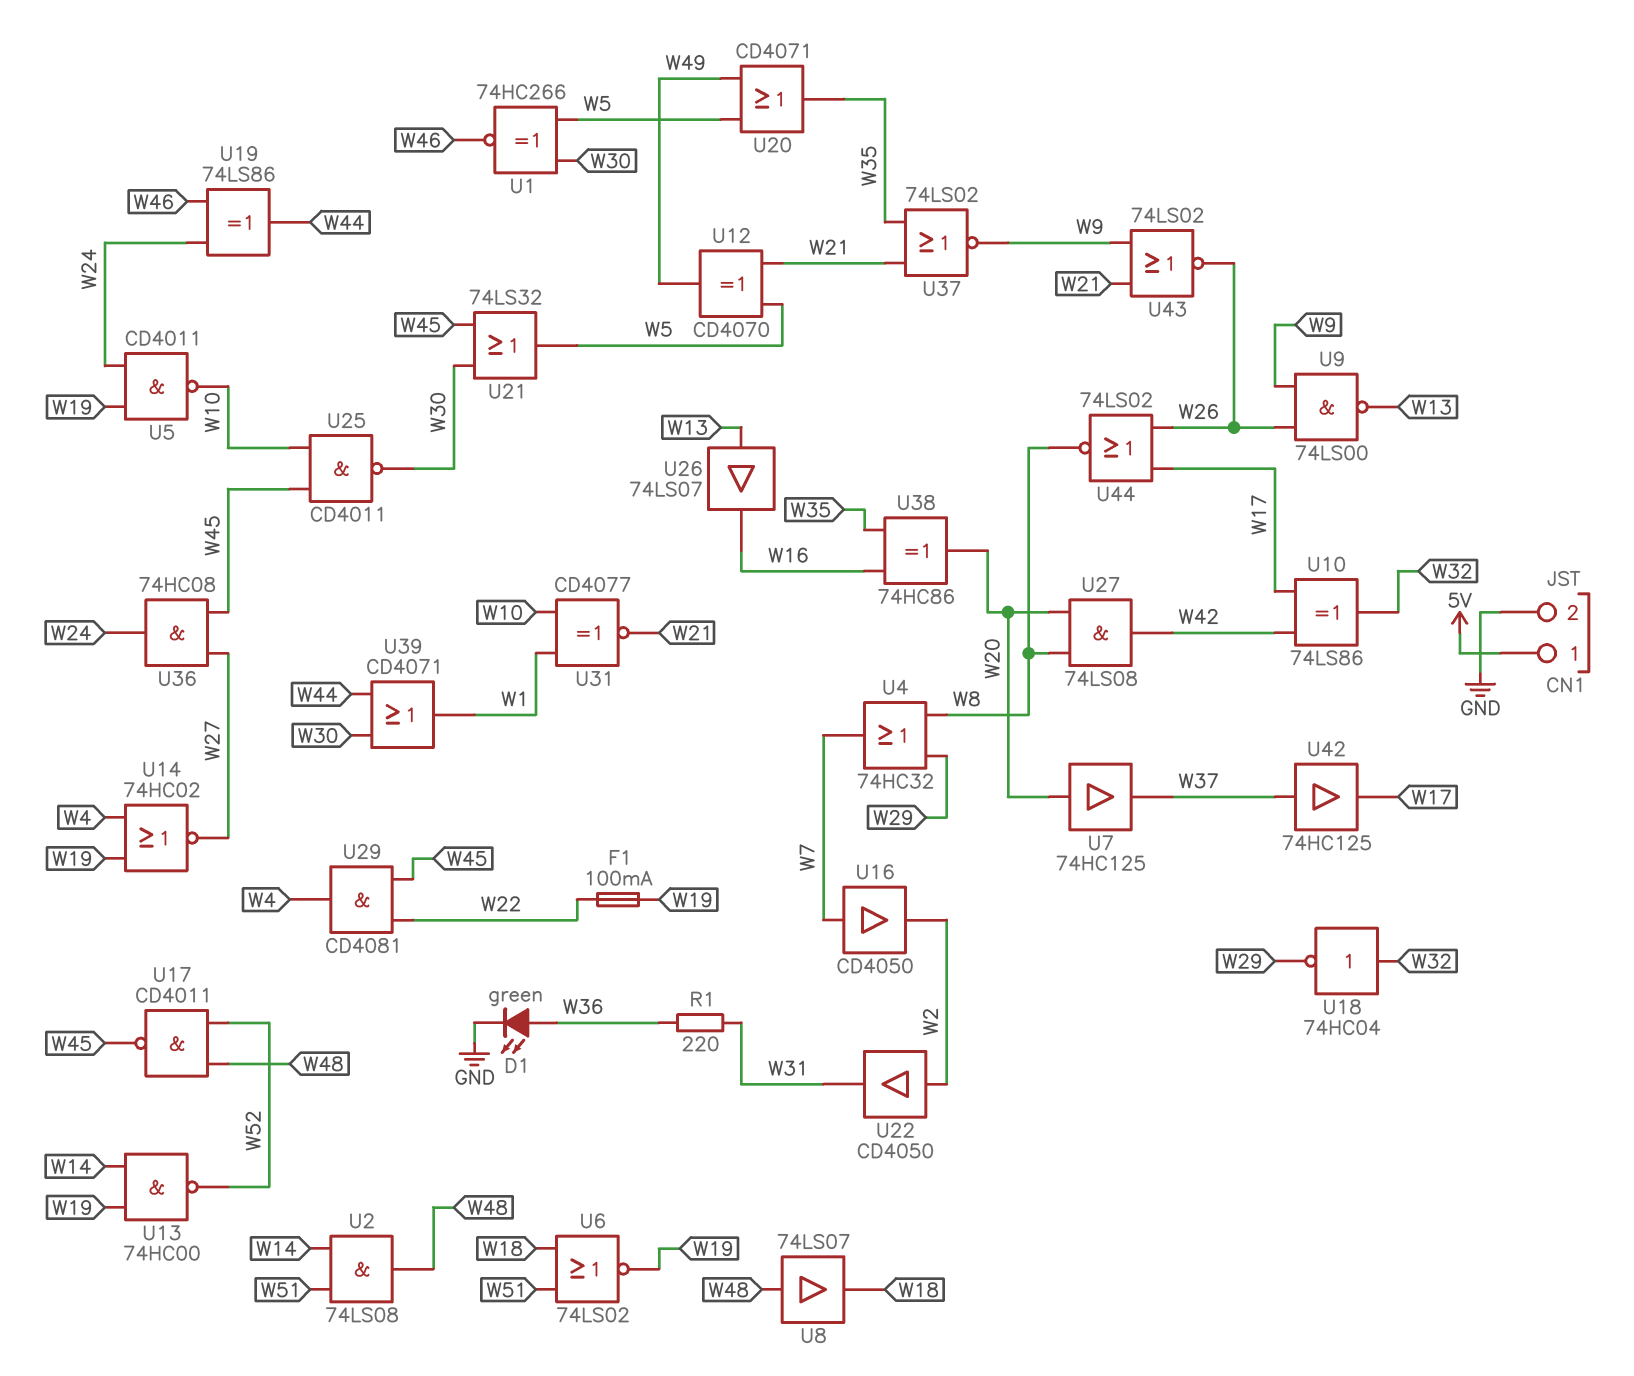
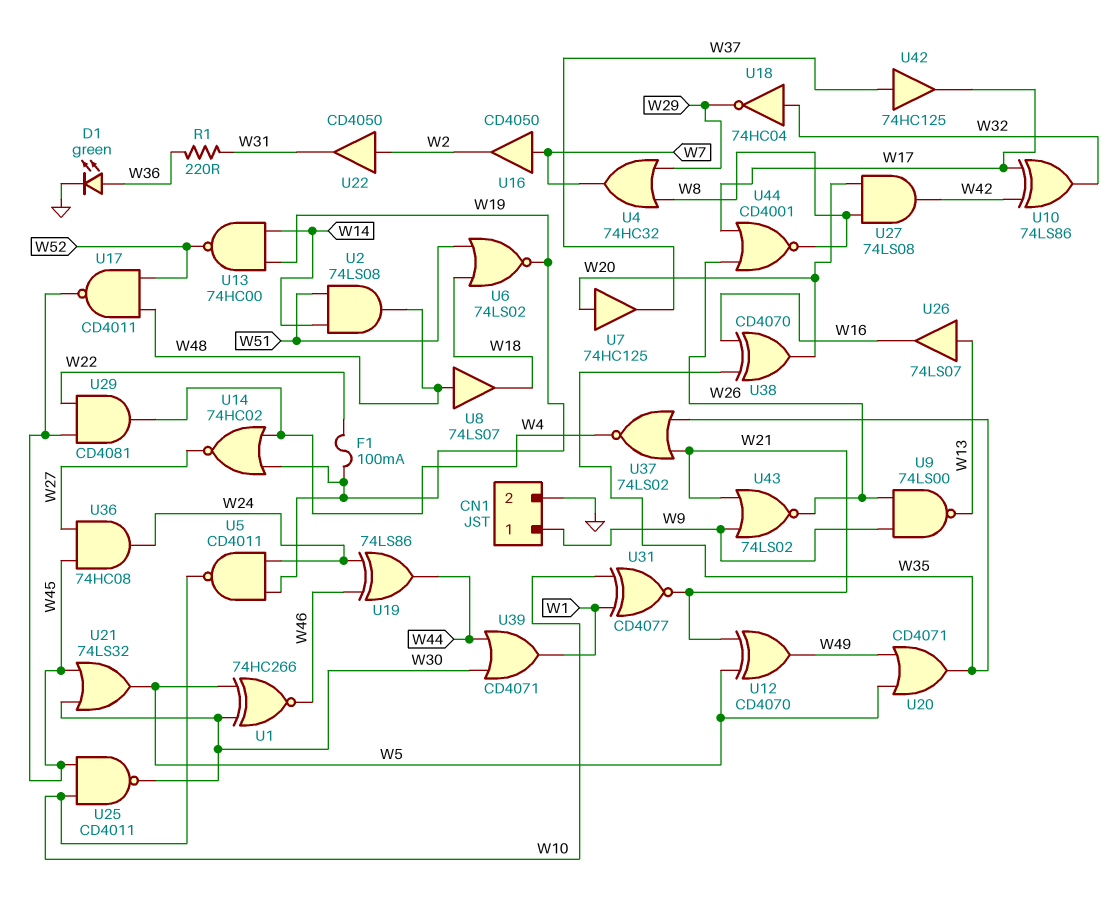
CN1 pin 1: 5V -> W9
U37: NOR 74LS02 (in W21, in W35, out W9) -> NOR 74LS02 (in W21, in W35, out W4)
U38: XOR 74HC86 (in W16, in W35, out W20) -> XOR CD4070 (in W16, in W35, out W20)
U44: NOR 74LS02 (in W17, in W26, out W8) -> NOR CD4001 (in W17, in W26, out W8)

